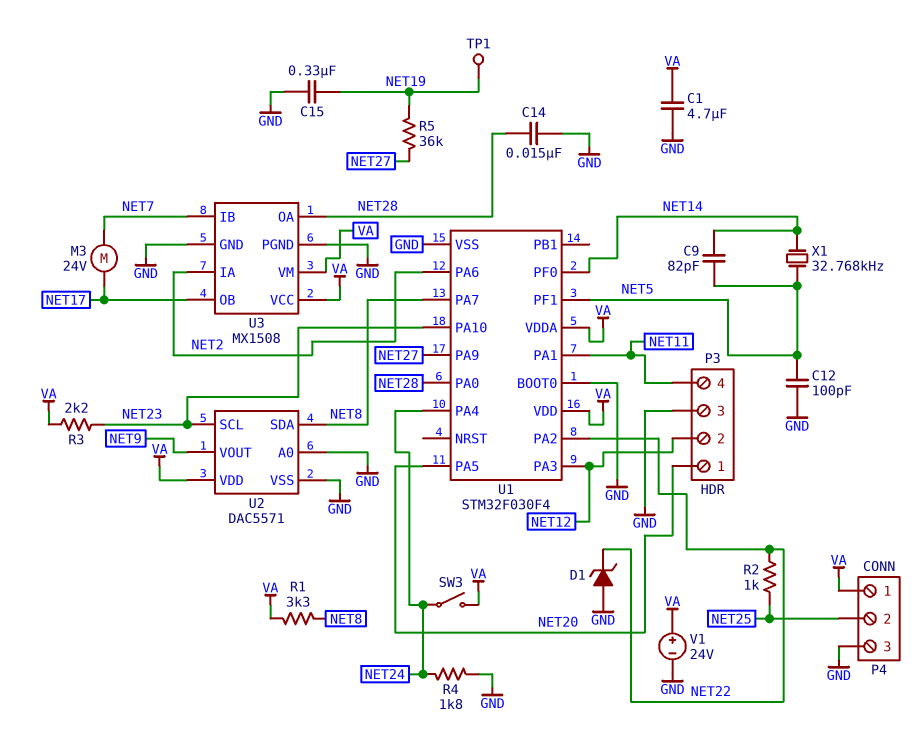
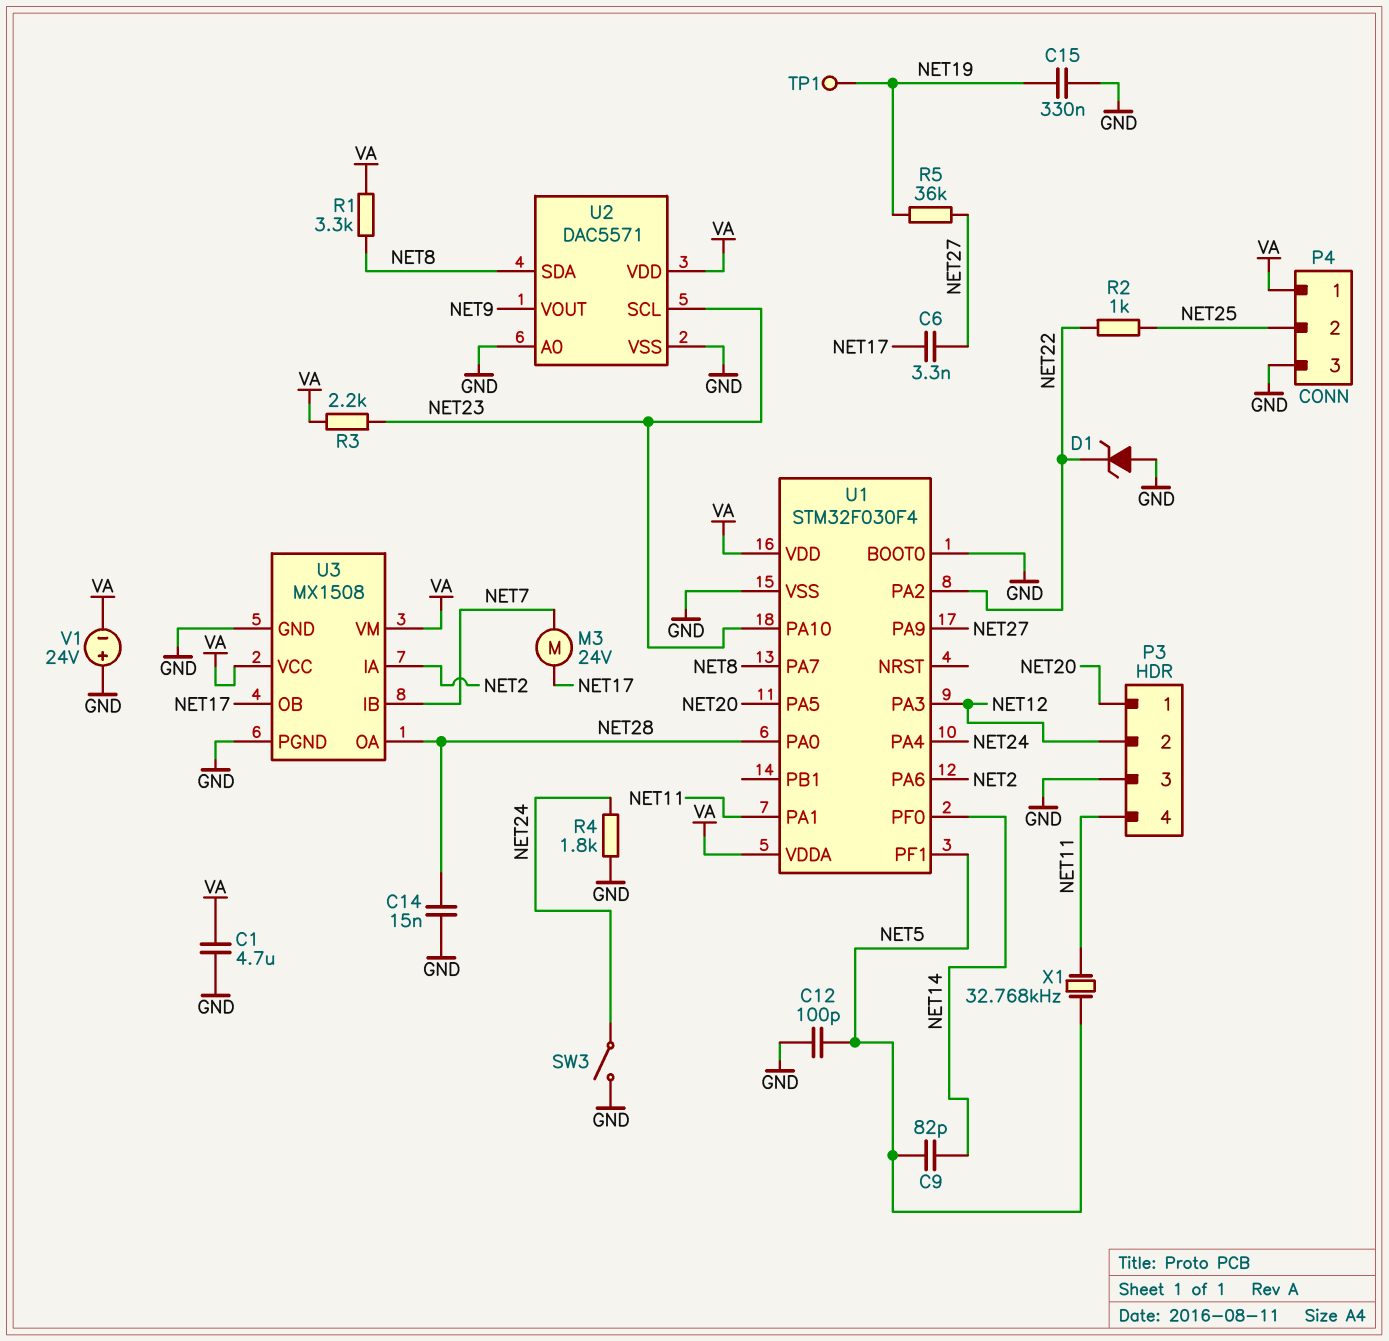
C6: none -> 3.3nF (NET17, NET27)
SW3: switch (NET24, VA) -> switch (GND, NET24)
V1: 24V (plus VA, minus GND) -> 24V (plus GND, minus VA)
X1: 32.768kHz (NET5, NET14) -> 32.768kHz (NET5, NET11)

